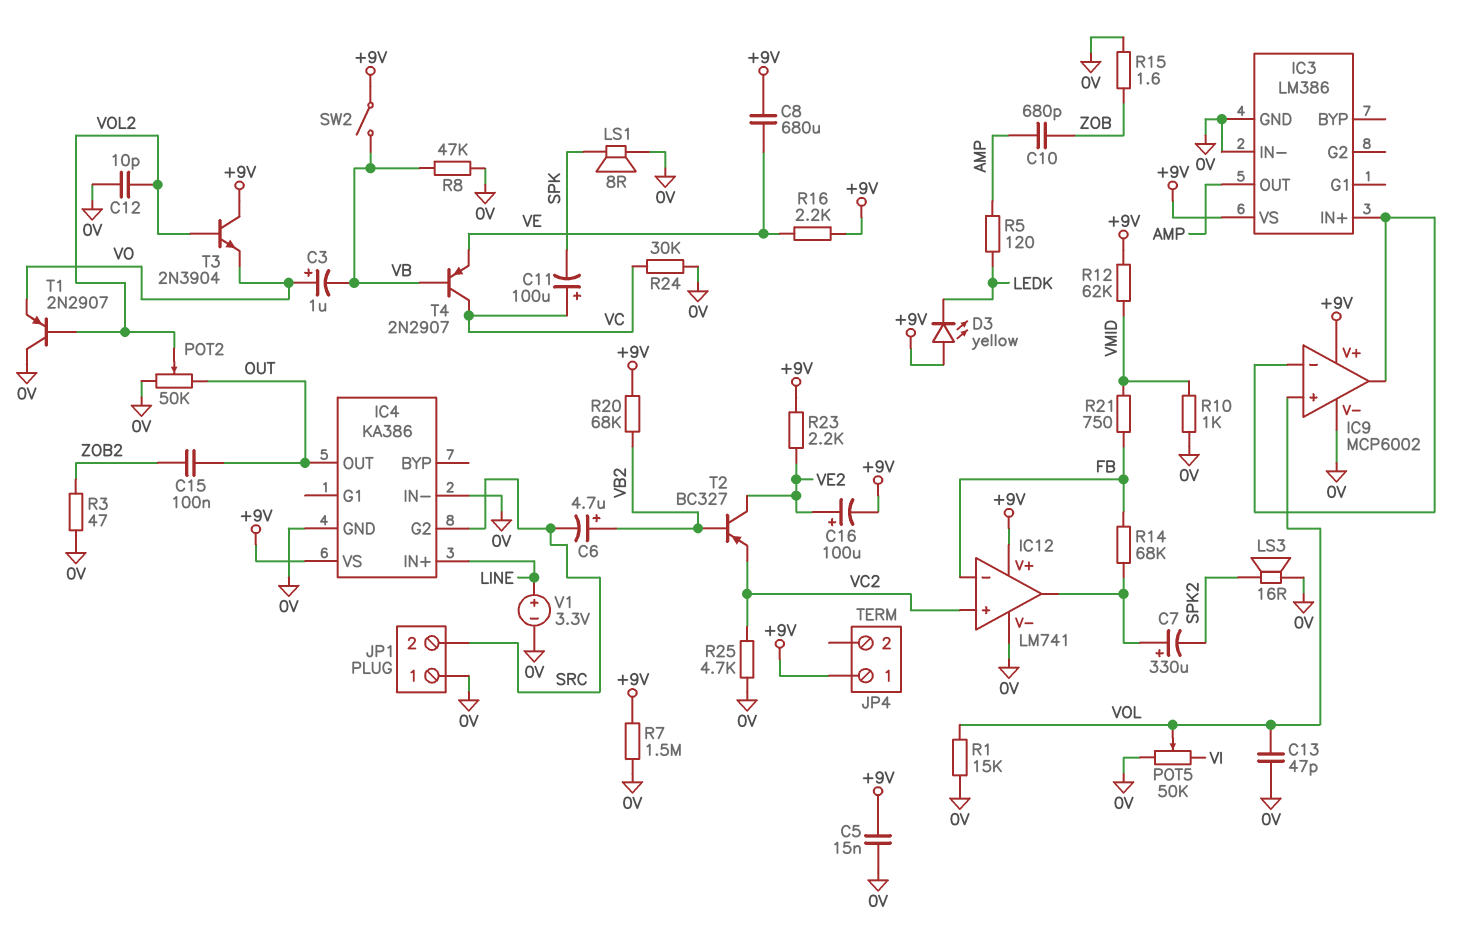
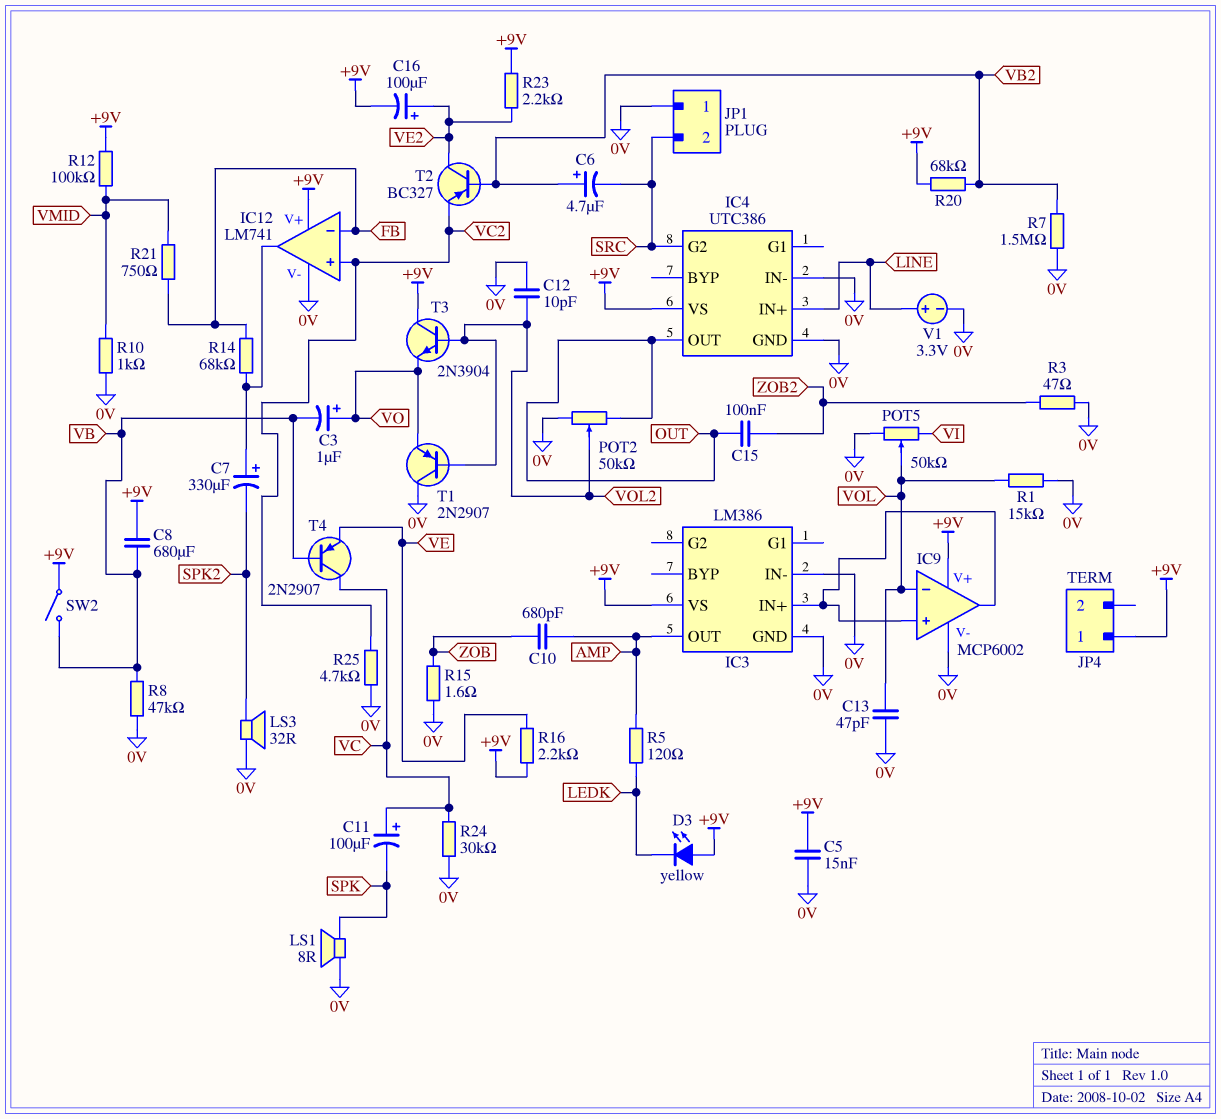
C8: 680uF (+9V, VE) -> 680uF (+9V, VB)
IC4: KA386 -> UTC386
IC9 pin in+: VOL -> IC3/IN+
IC9 pin in-: IC3/IN+ -> VOL
LS3: speaker 16R (0V, SPK2) -> speaker 32R (0V, SPK2)
R7: 1.5M (+9V, 0V) -> 1.5M (0V, VB2)
R12: 62k (+9V, VMID) -> 100k (+9V, VMID)

